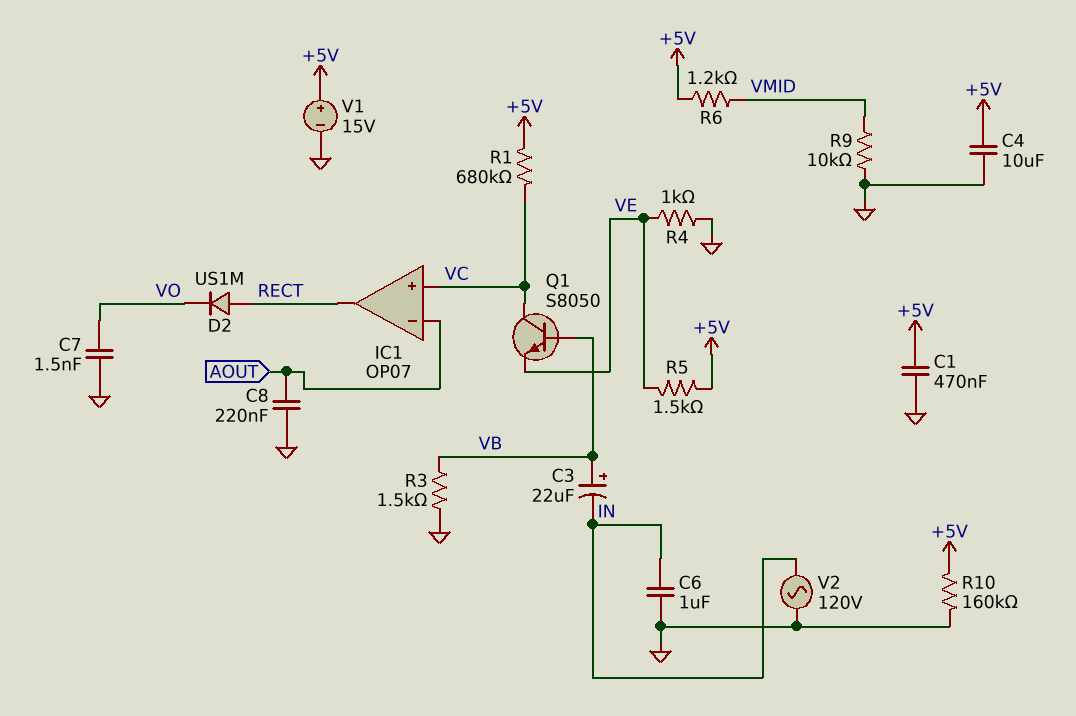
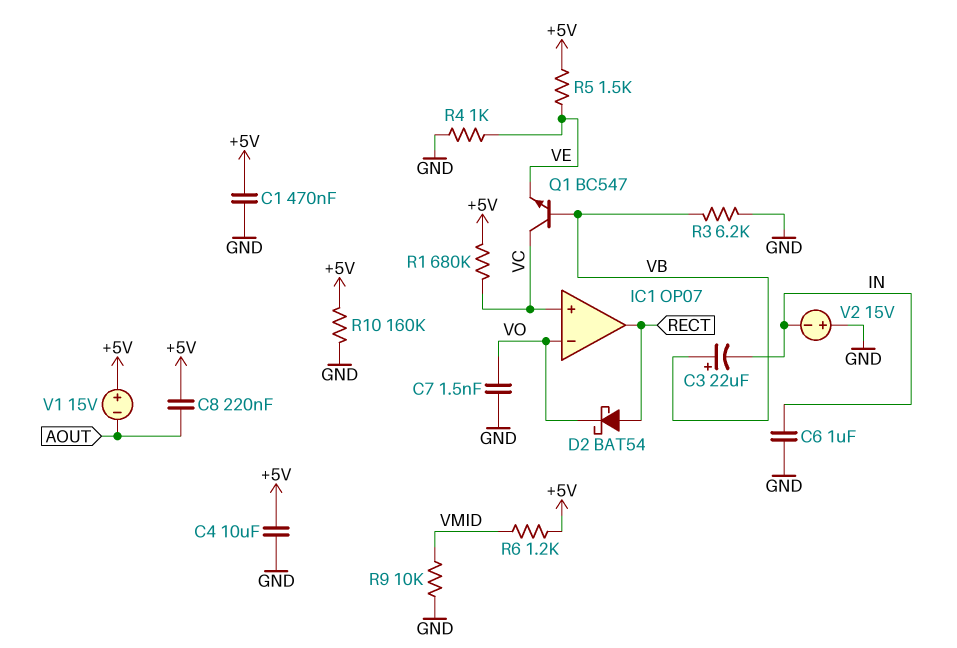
C8: 220nF (AOUT, GND) -> 220nF (+5V, AOUT)
D2: diode US1M (A RECT, K VO) -> schottky BAT54 (A RECT, K VO)
IC1 pin in-: AOUT -> VO
Q1: NPN S8050 (B VB, C VC, E VE) -> NPN BC547 (B VB, C VC, E VE)
R3: 1.5k (GND, VB) -> 6.2k (GND, VB)
V1: 15V (plus +5V, minus GND) -> 15V (plus +5V, minus AOUT)
V2: AC 120V (GND, IN) -> 15V (plus GND, minus IN)

